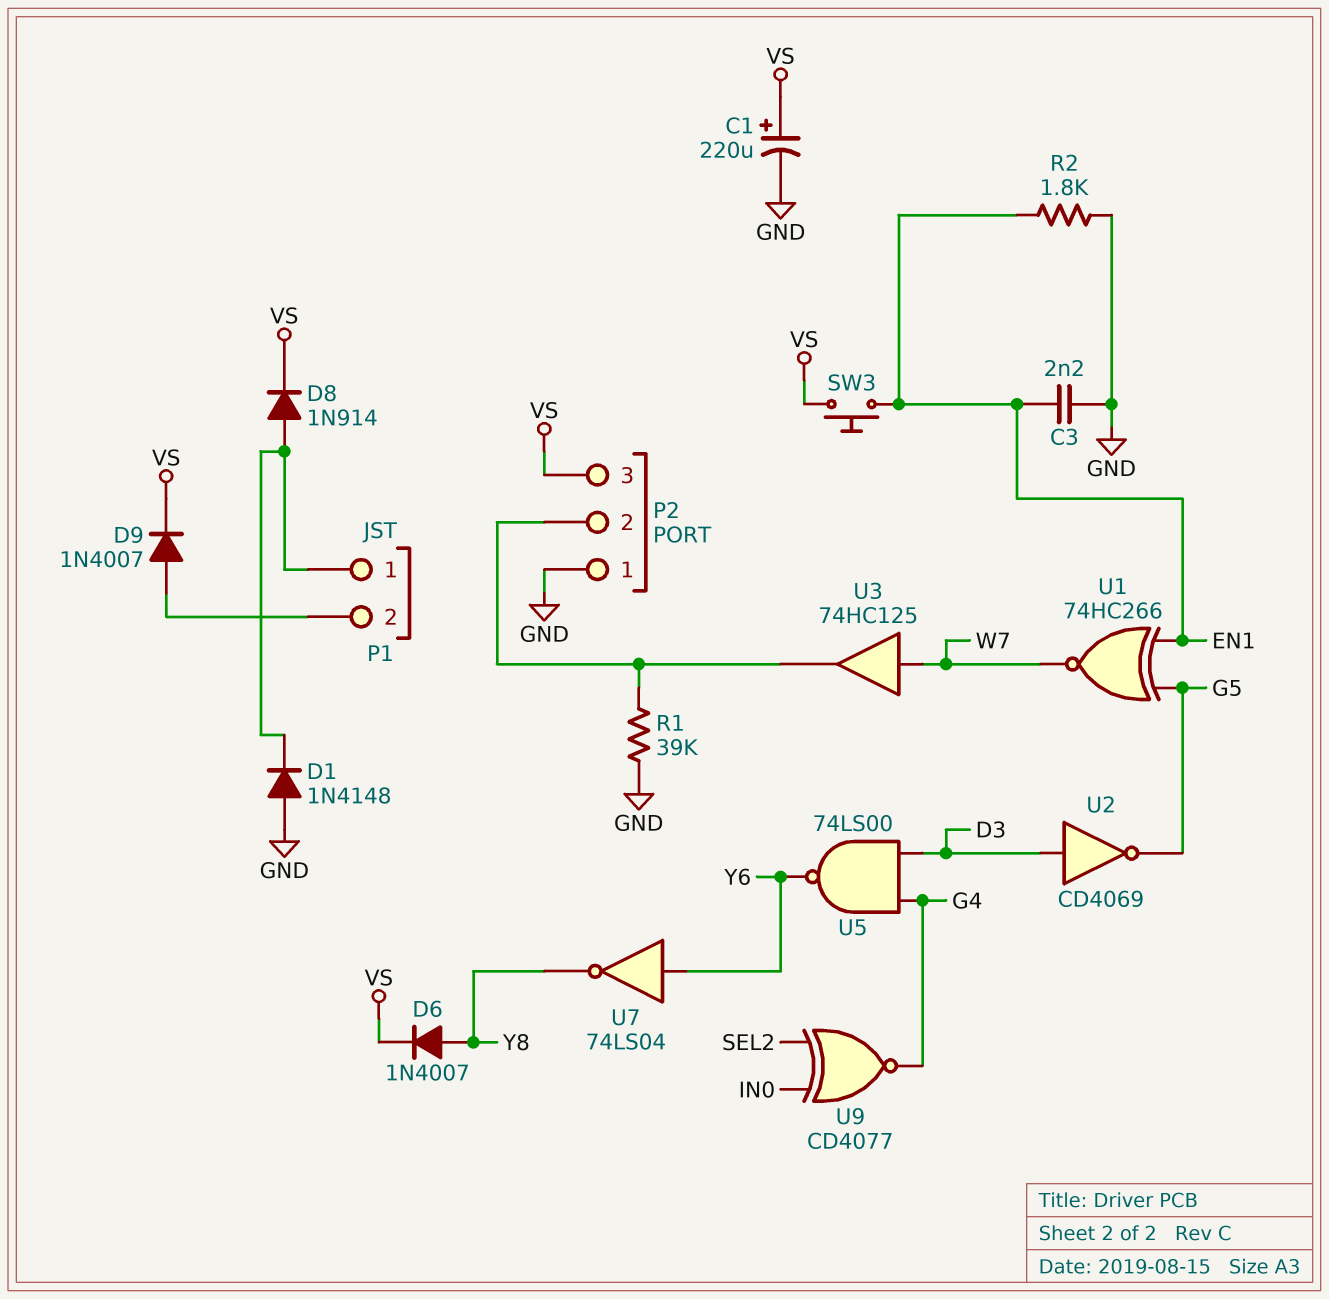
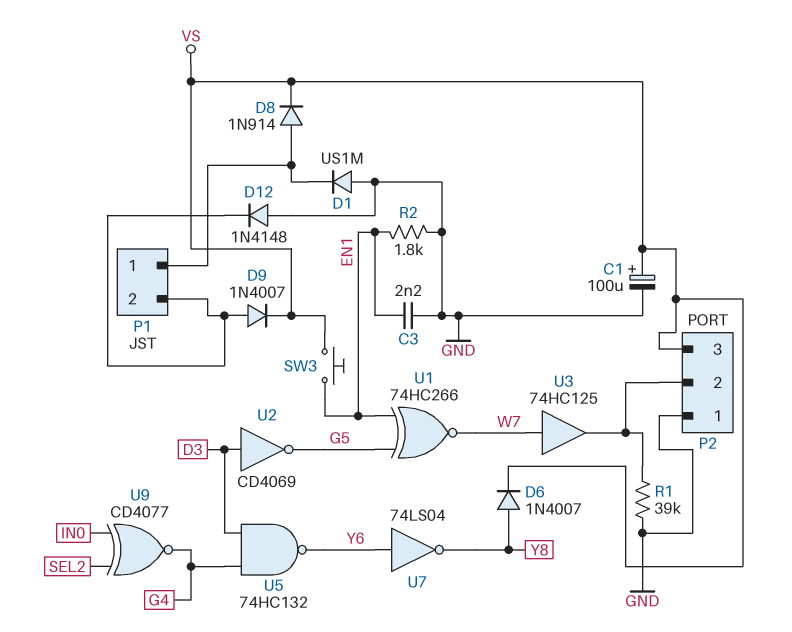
C1: 220uF (plus VS, minus GND) -> 100uF (plus VS, minus GND)
D1: diode 1N4148 (A GND, K P1/1) -> diode US1M (A GND, K P1/1)
D12: none -> diode 1N4148 (A GND, K P1/2)
U5: NAND 74LS00 (in D3, in G4, out Y6) -> NAND 74HC132 (in D3, in G4, out Y6)

